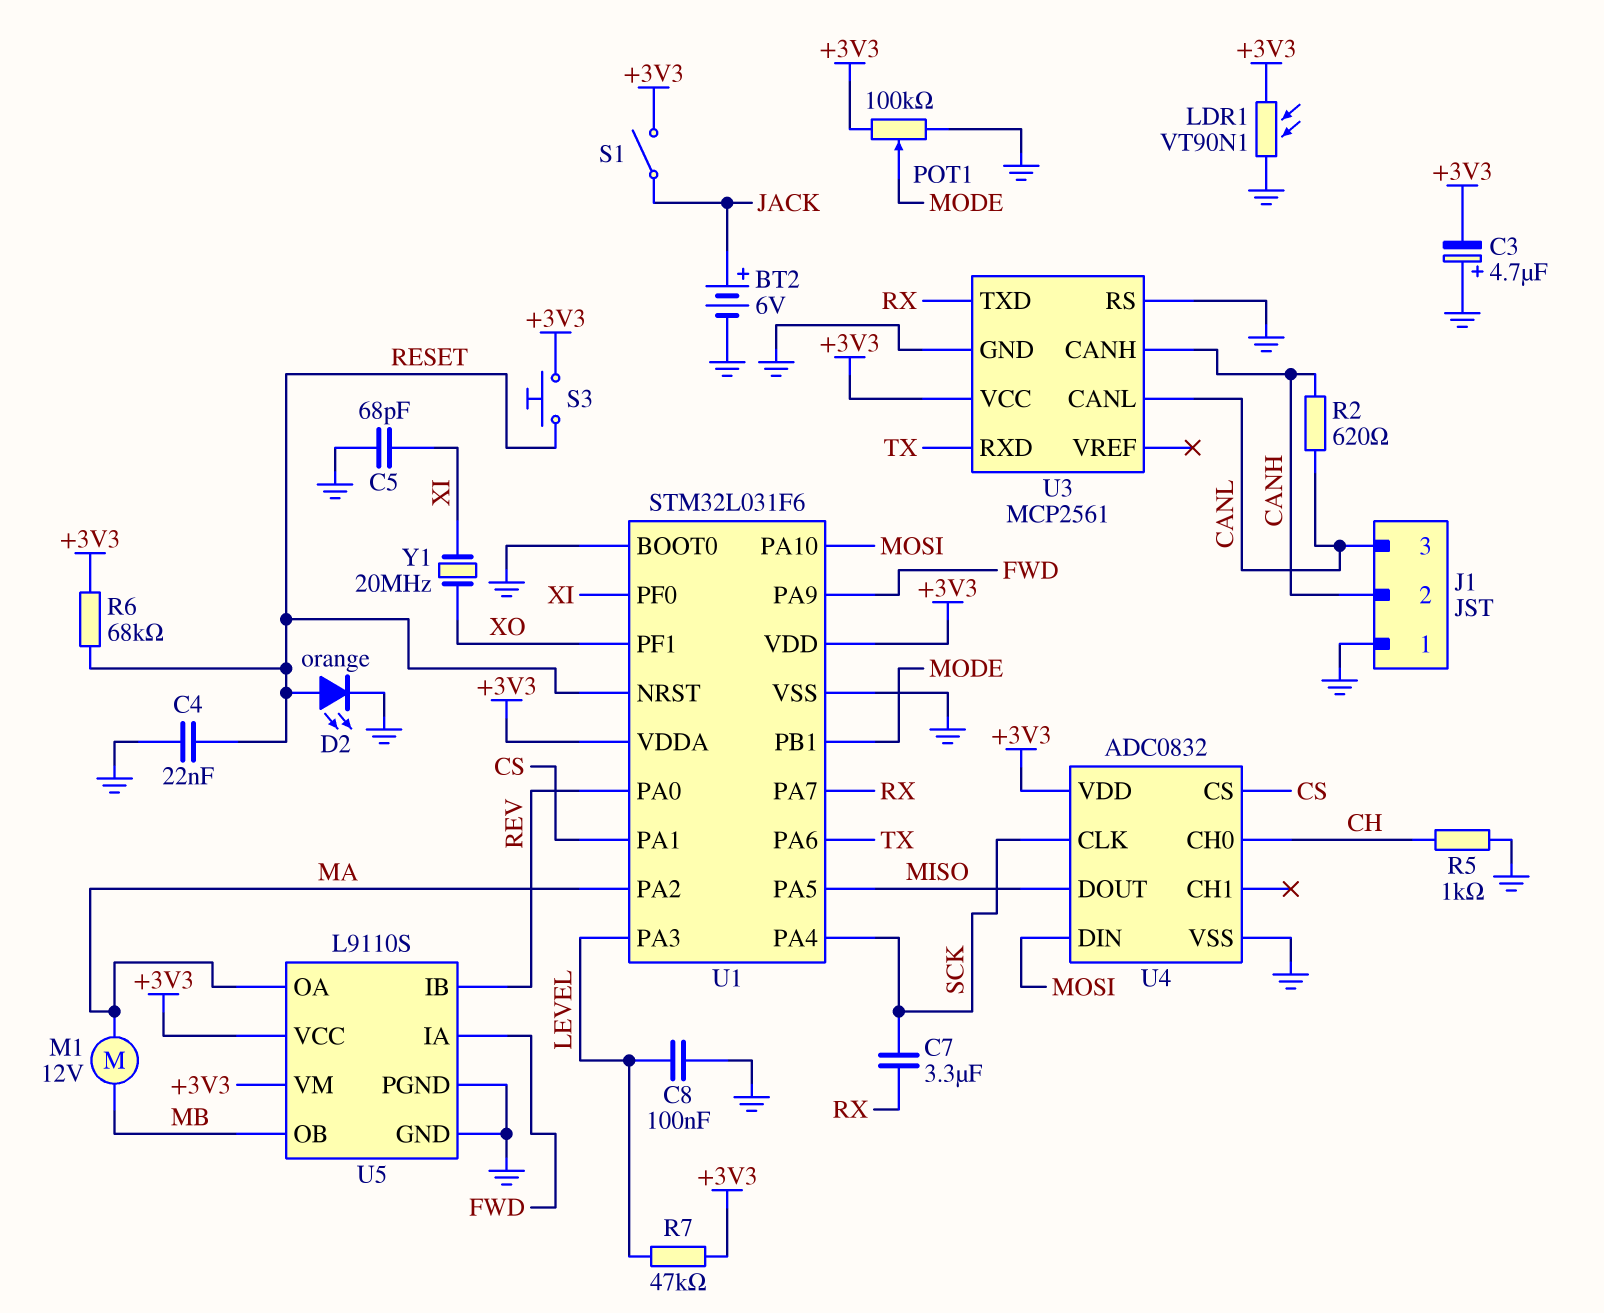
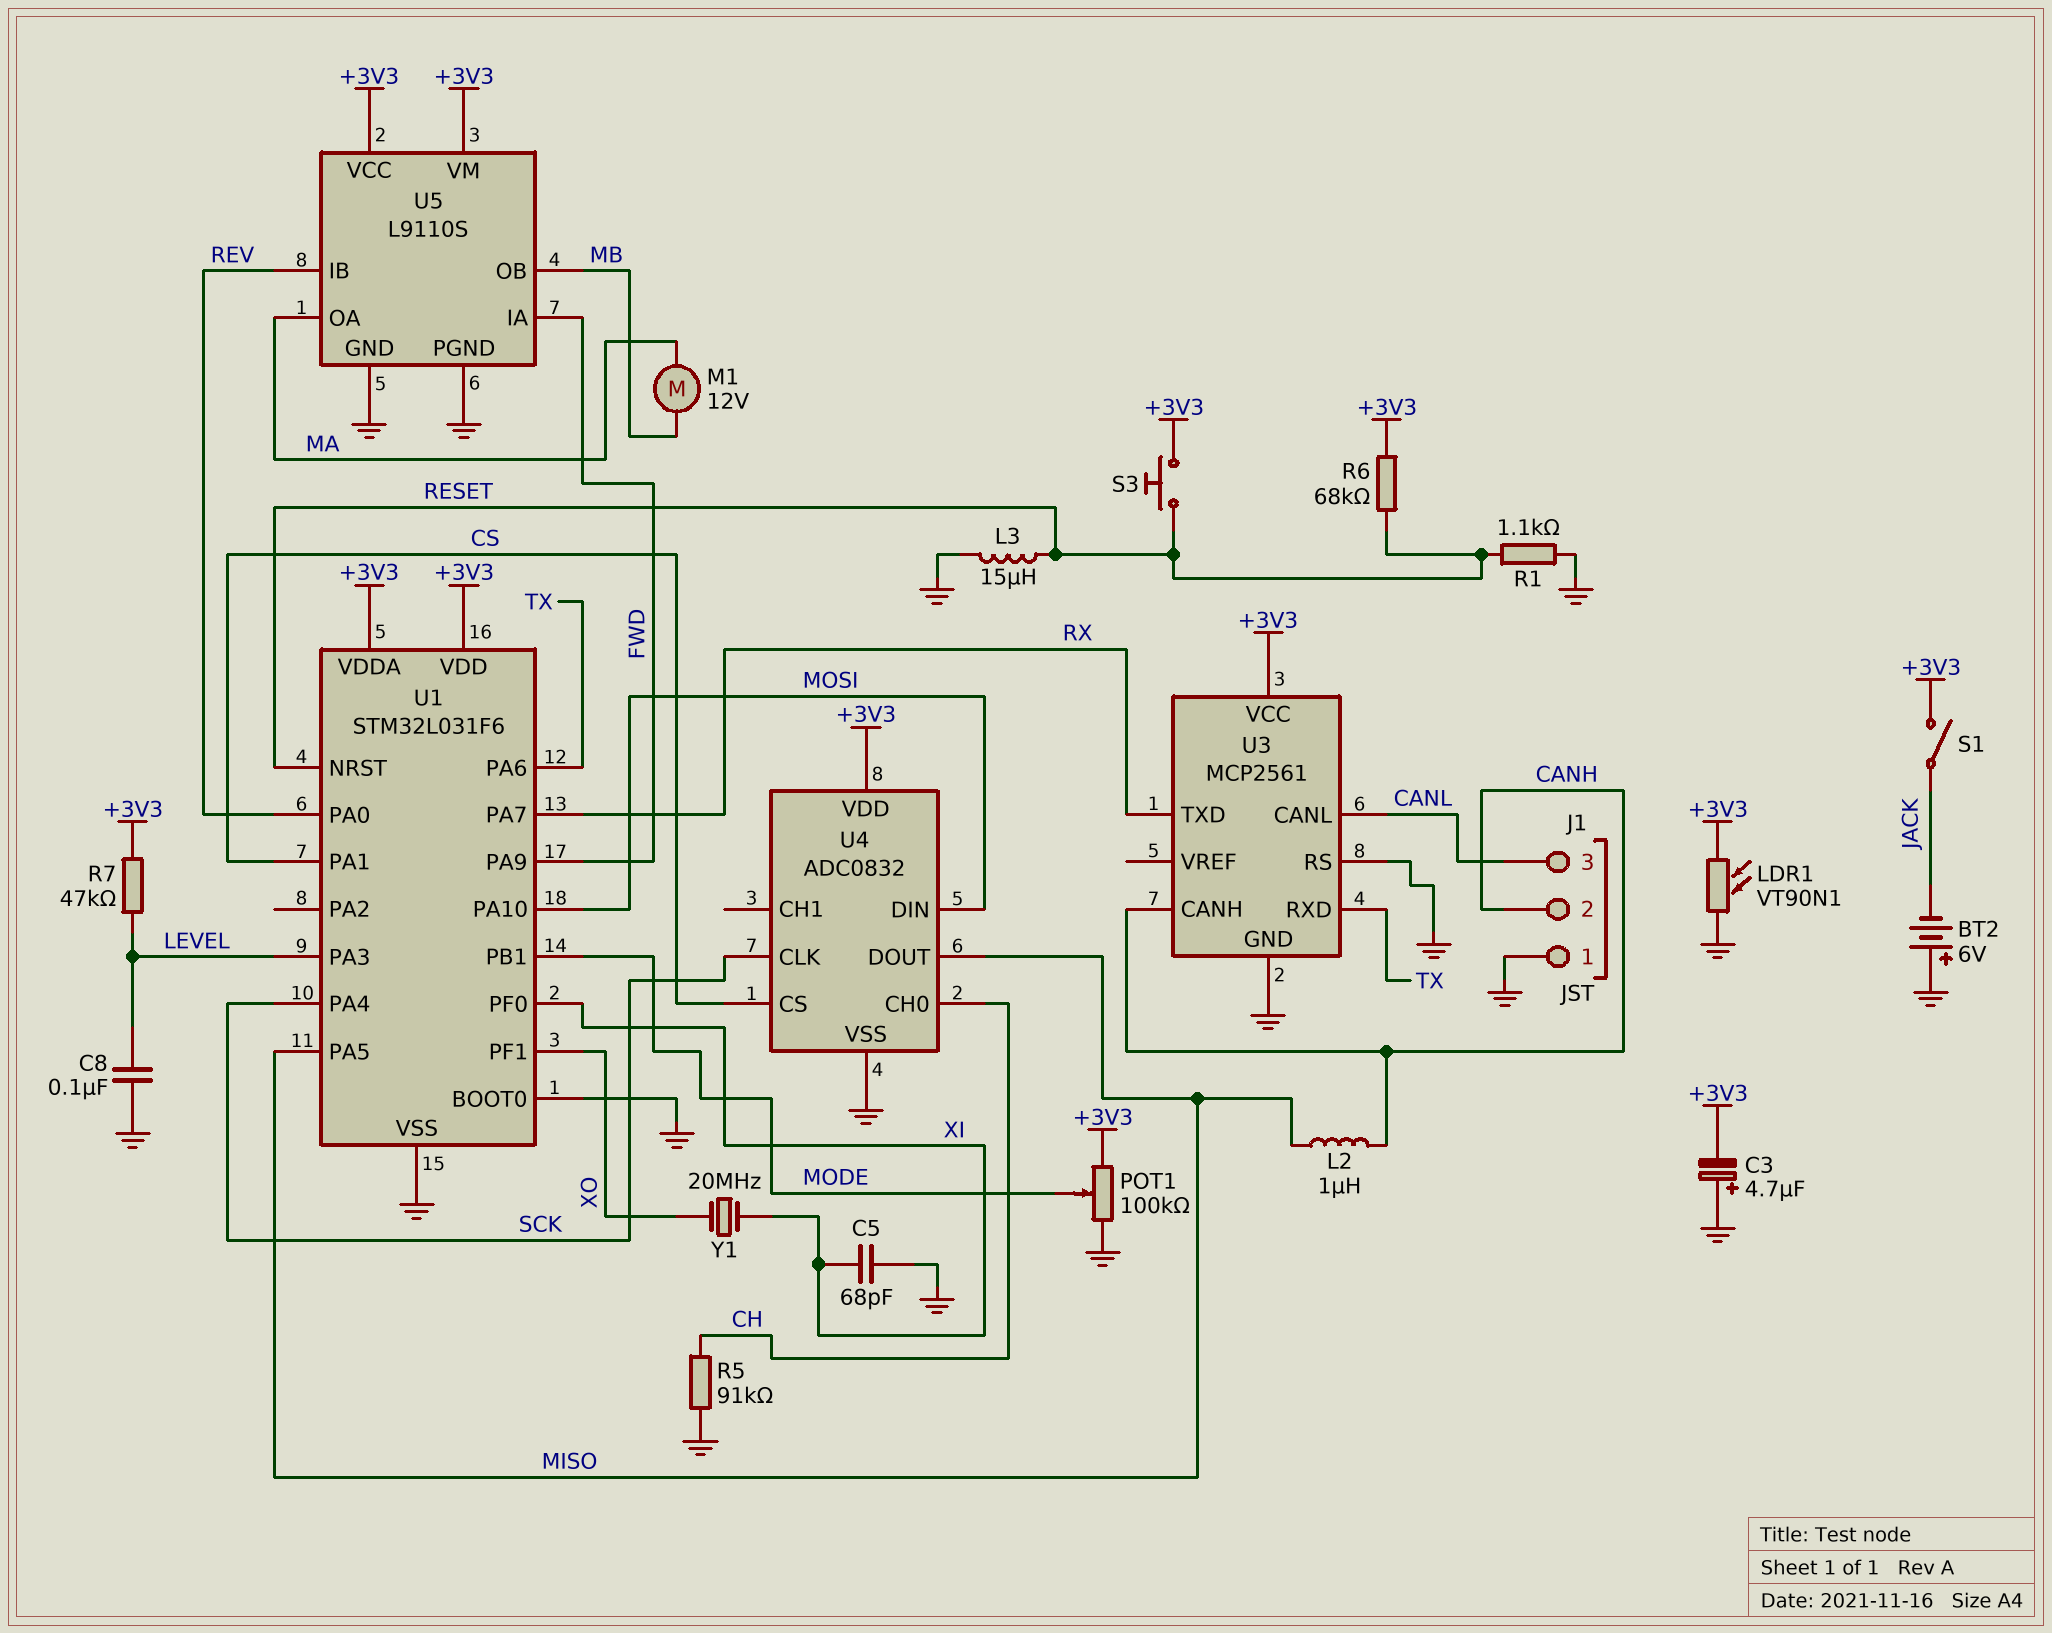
BT2: 6V (plus JACK, minus GND) -> 6V (plus GND, minus JACK)
C4: 22nF (GND, RESET) -> none
C7: 3.3uF (RX, SCK) -> none
D2: LED orange (A RESET, K GND) -> none
L2: none -> 1uH (CANH, MISO)
L3: none -> 15uH (GND, RESET)
R1: none -> 1.1k (GND, RESET)
R2: 620 (CANH, CANL) -> none
R5: 1k (CH, GND) -> 91k (CH, GND)
U1 pin PA2: MA -> none

